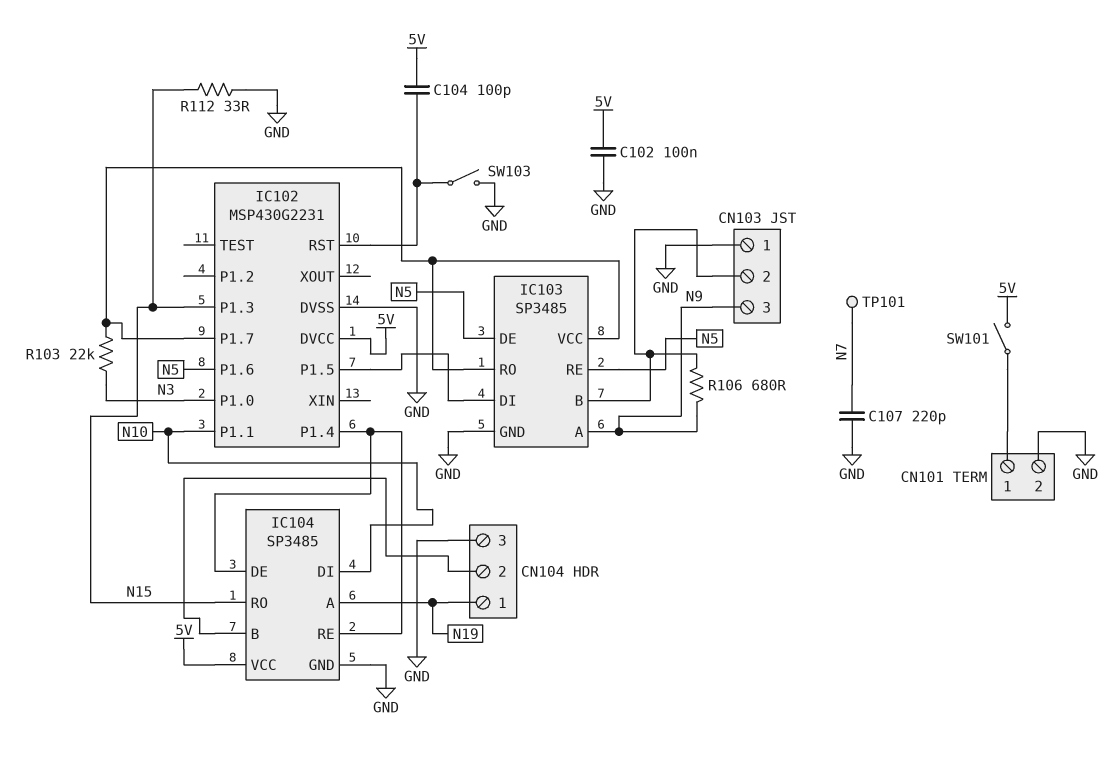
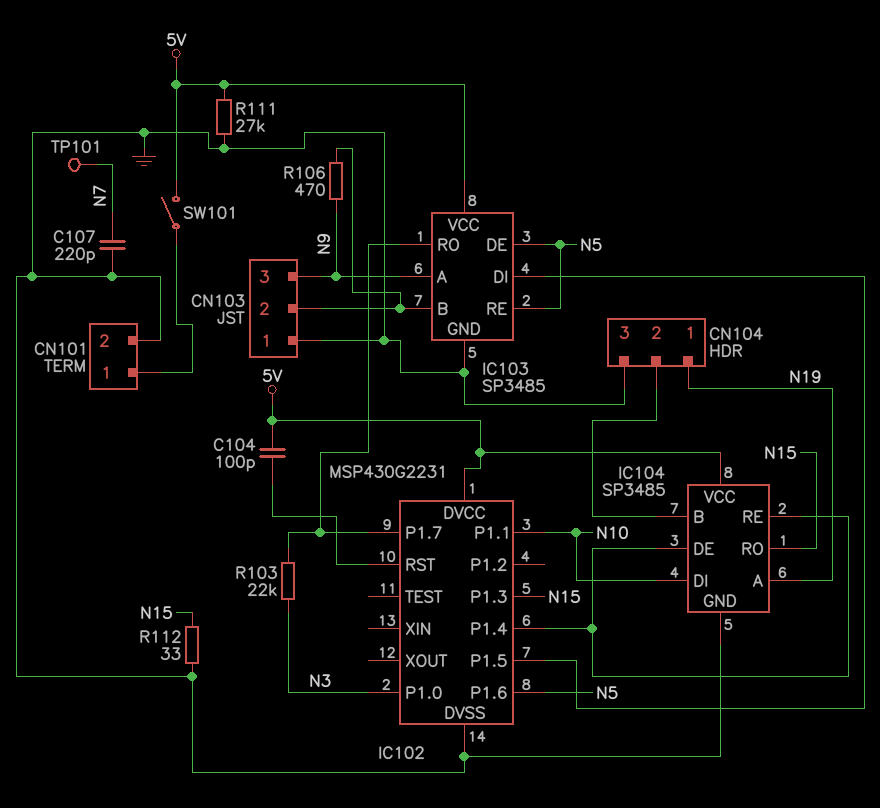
C102: 100nF (5V, GND) -> none
IC103 pin VCC: IC102/P1.7 -> 5V
R106: 680 (CN103/2, N9) -> 470 (CN103/2, N9)
R111: none -> 27k (5V, GND)
SW103: switch (GND, IC102/RST) -> none

